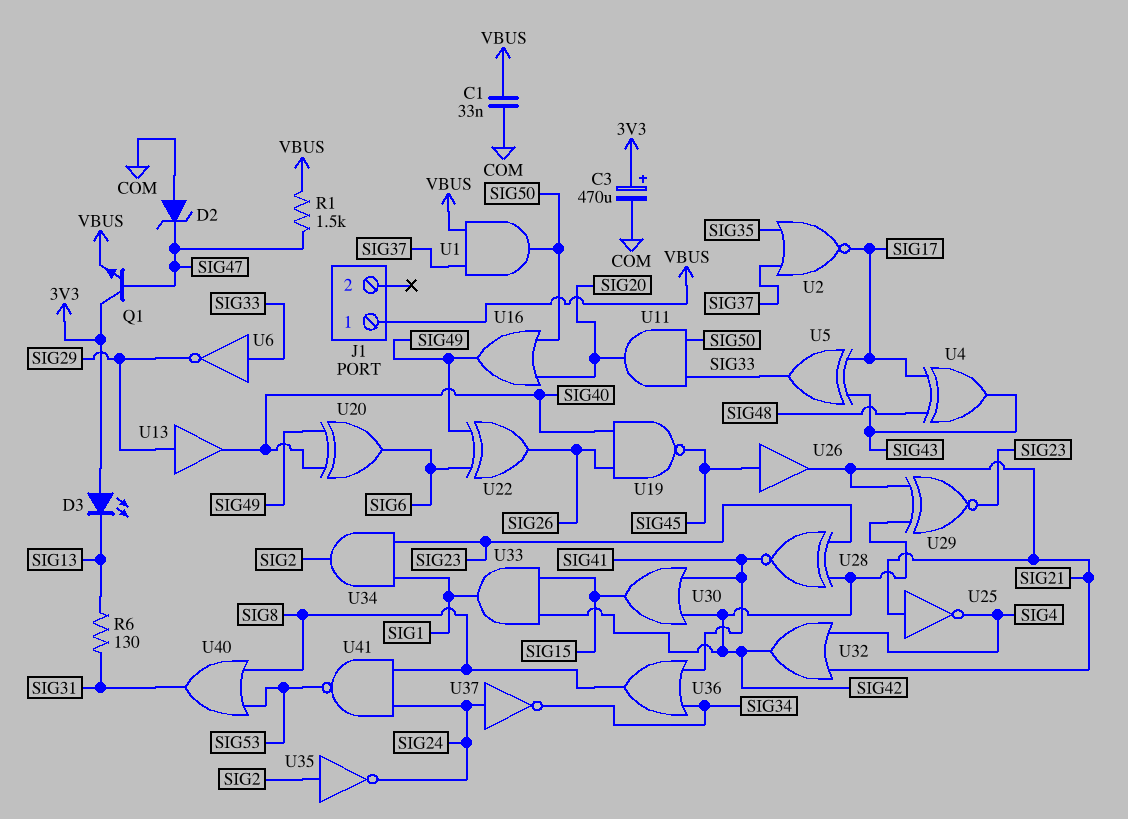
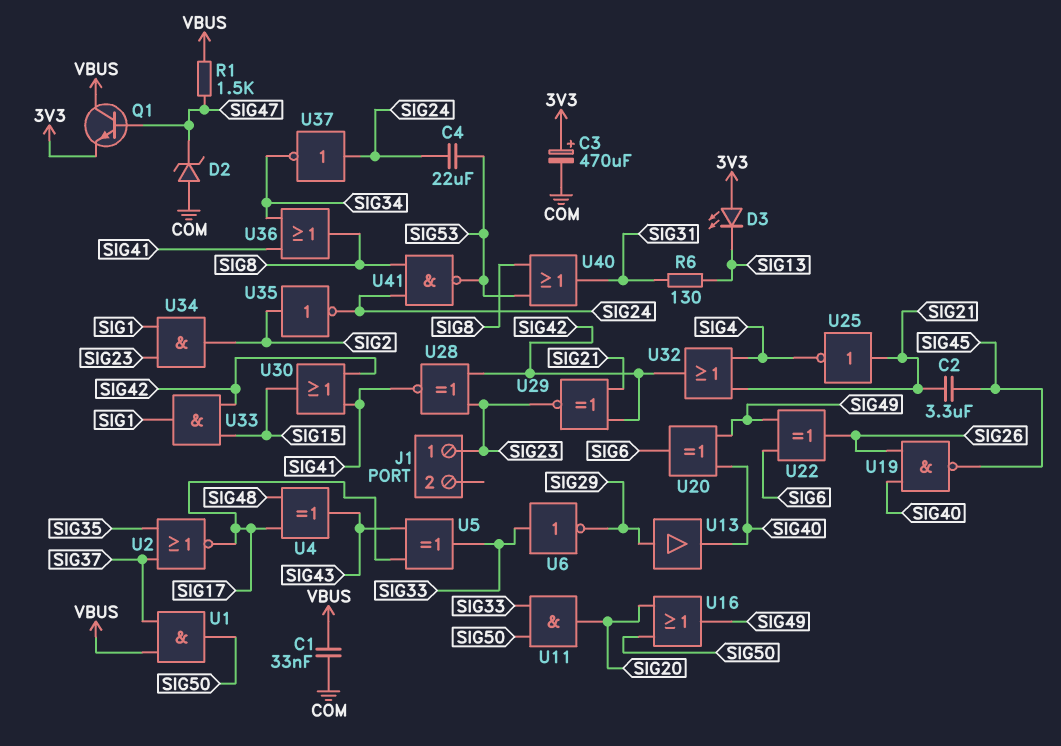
C2: none -> 3.3uF (SIG21, SIG45)
C4: none -> 22uF (SIG24, SIG53)
J1 pin 1: VBUS -> SIG23
Q1: NPN (B SIG47, C 3V3, E VBUS) -> NPN (B SIG47, C VBUS, E 3V3)
U26: buffer (in SIG45, out SIG21) -> none

